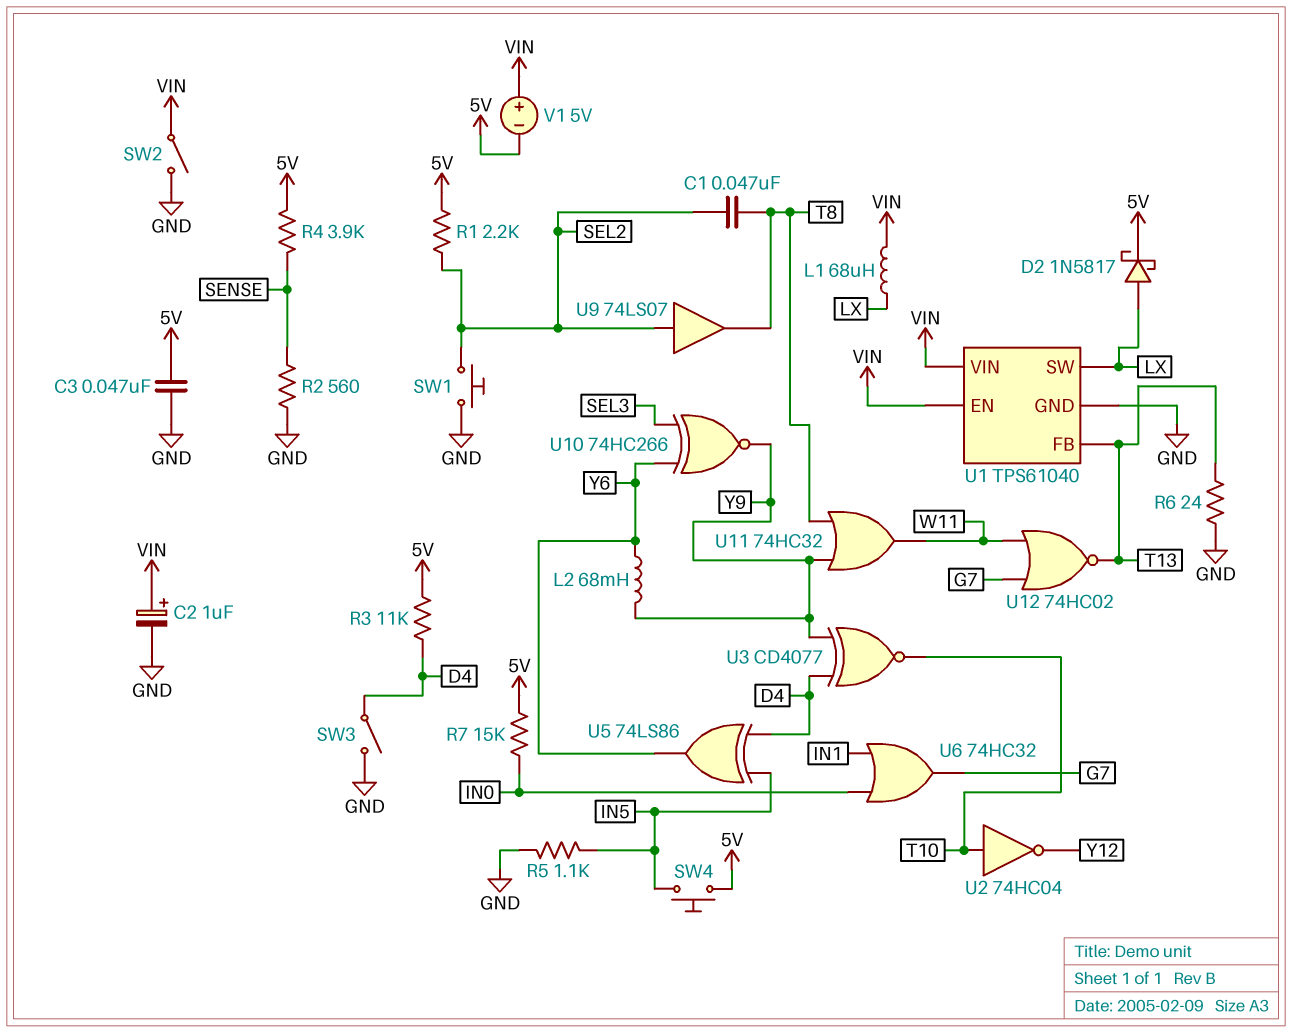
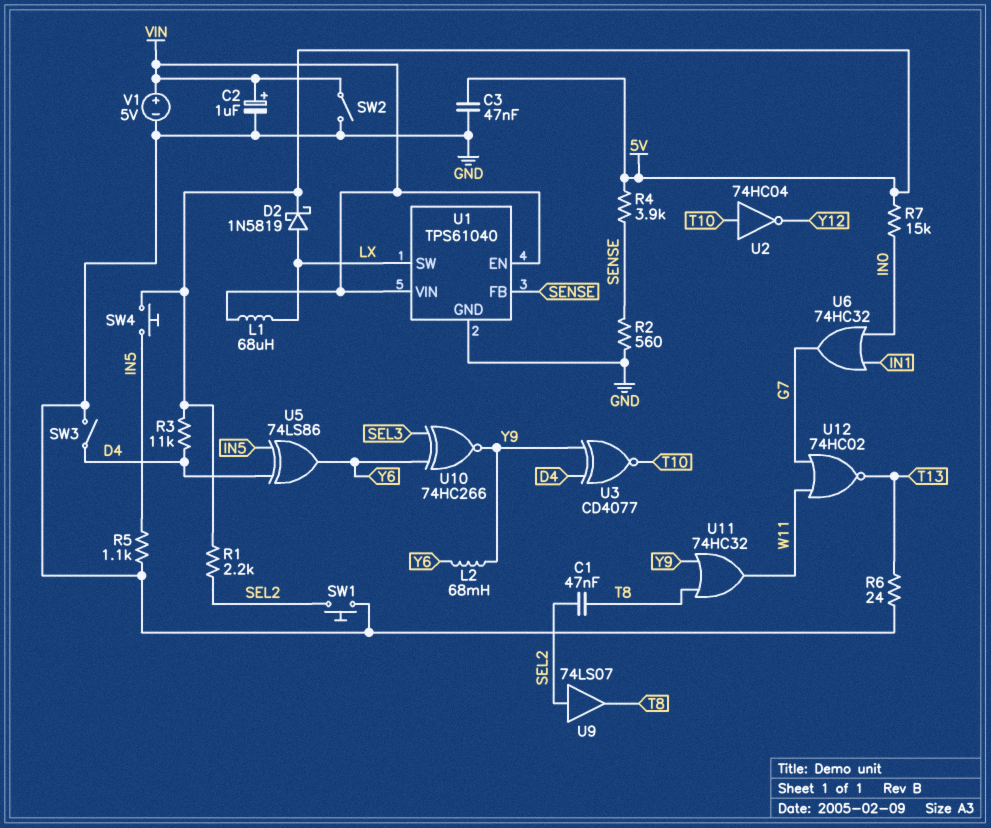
D2: schottky 1N5817 (A LX, K 5V) -> schottky 1N5819 (A LX, K 5V)
U1 pin FB: T13 -> SENSE
V1: 5V (plus VIN, minus 5V) -> 5V (plus VIN, minus GND)

